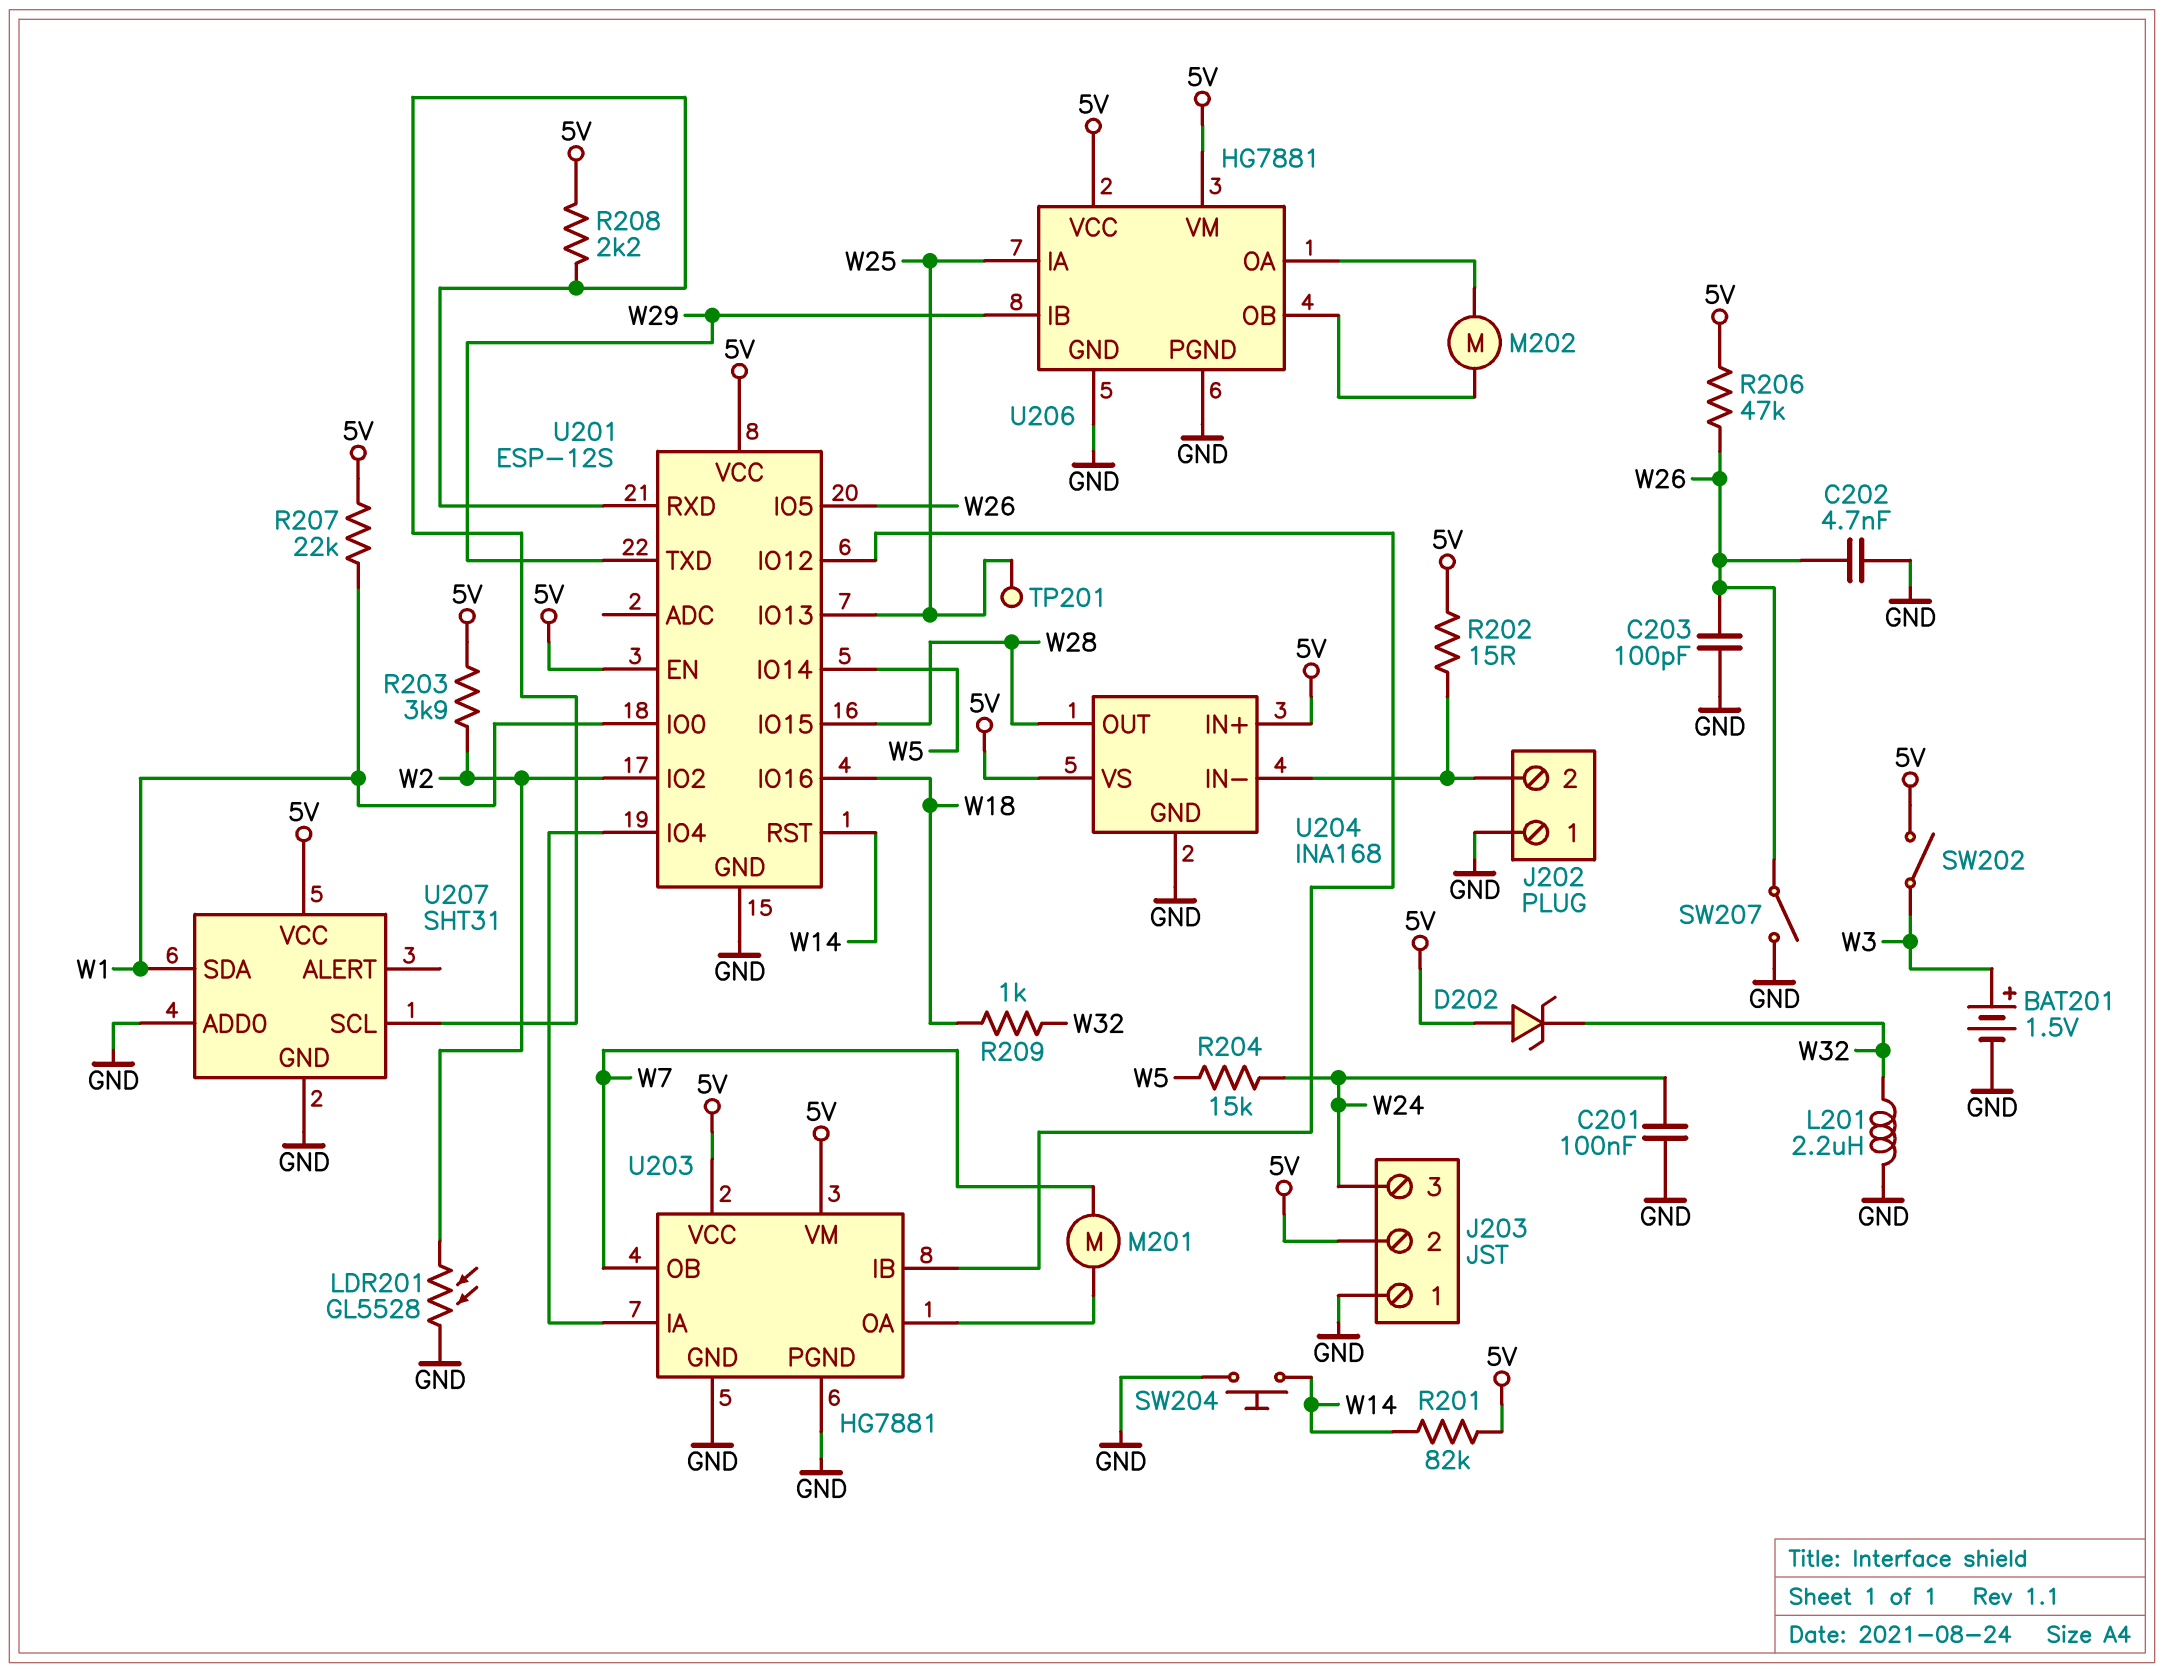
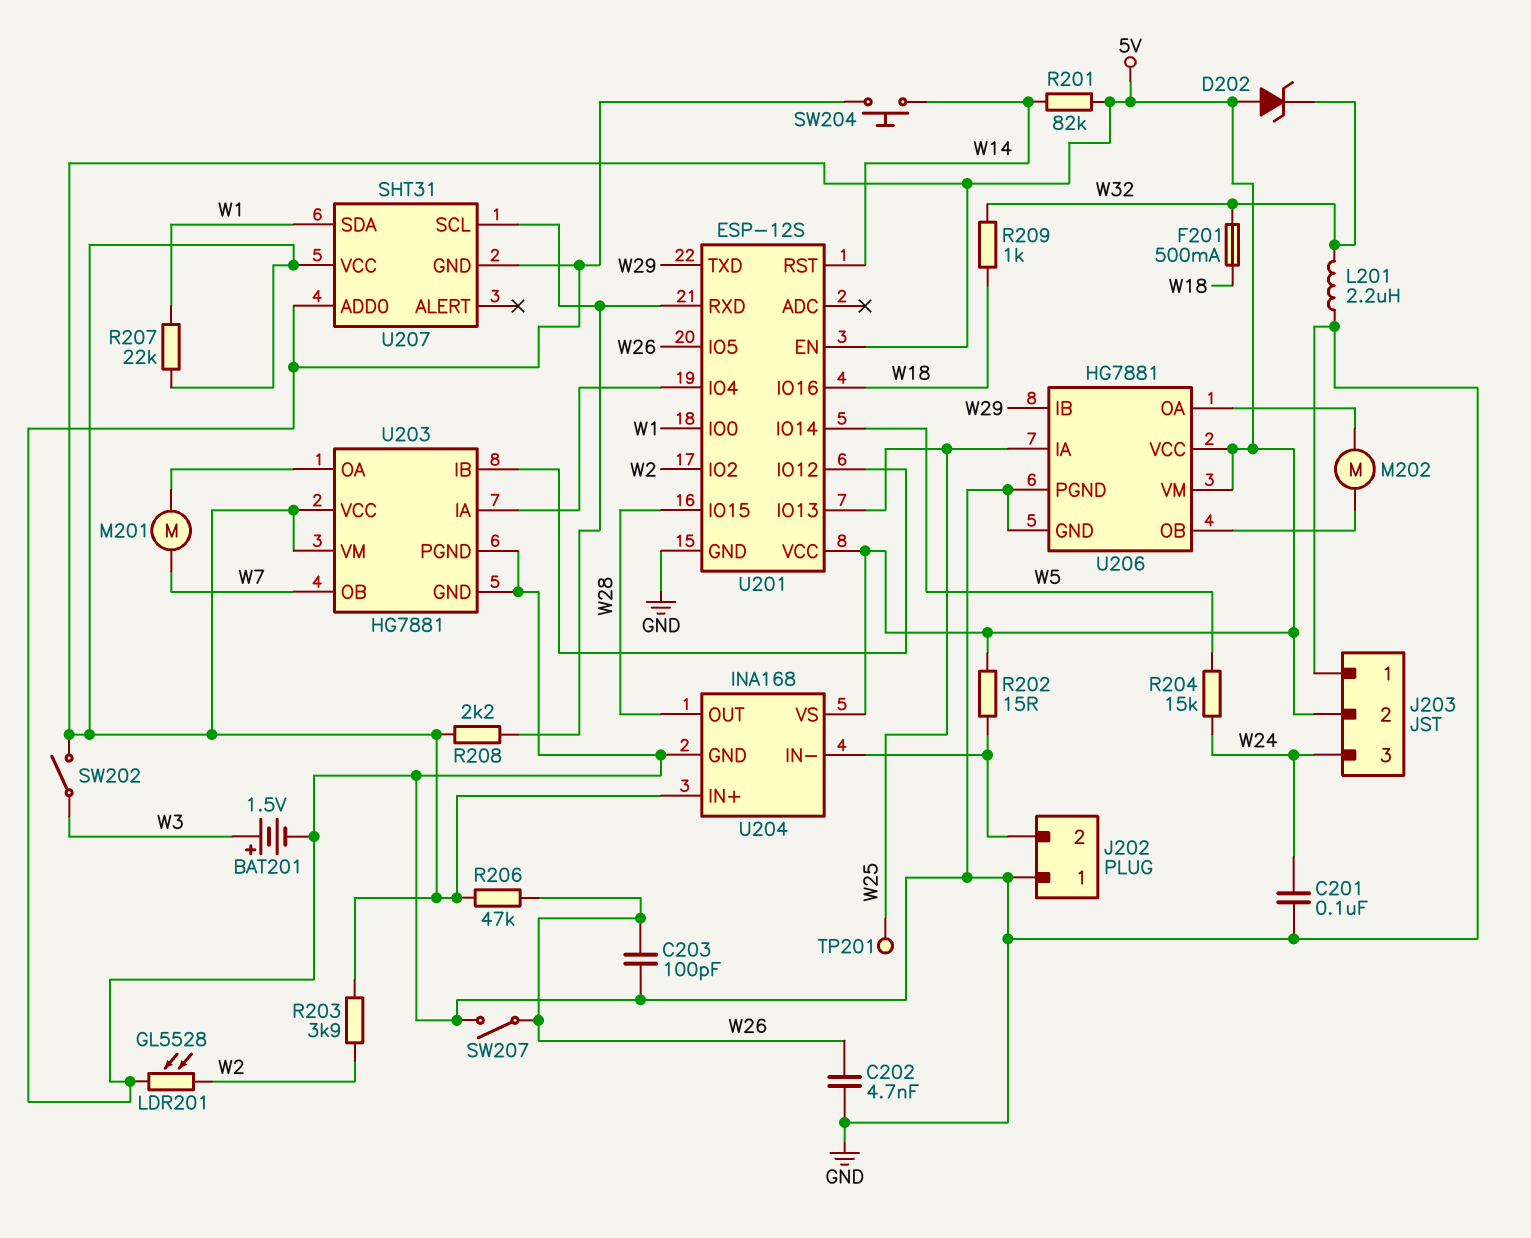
F201: none -> 500mA (W18, W32)

